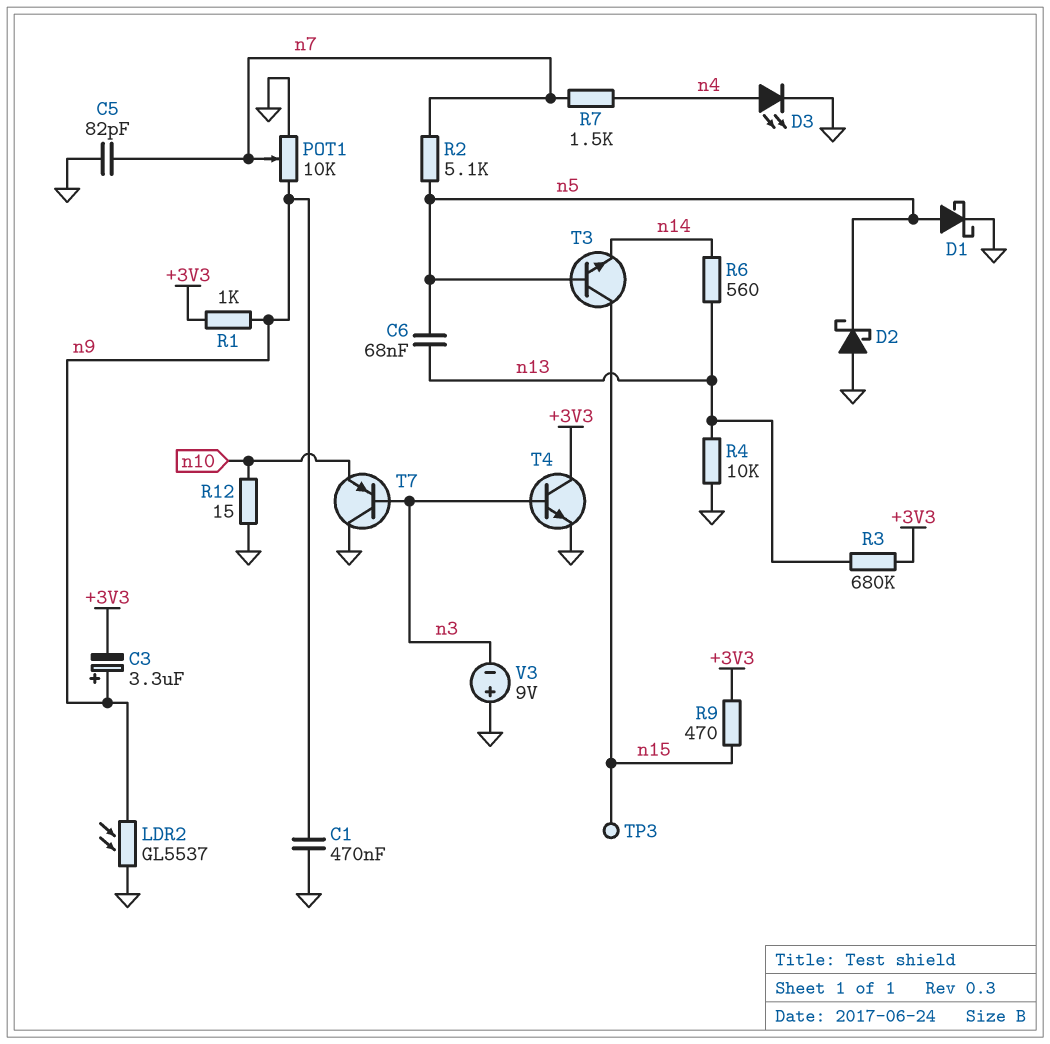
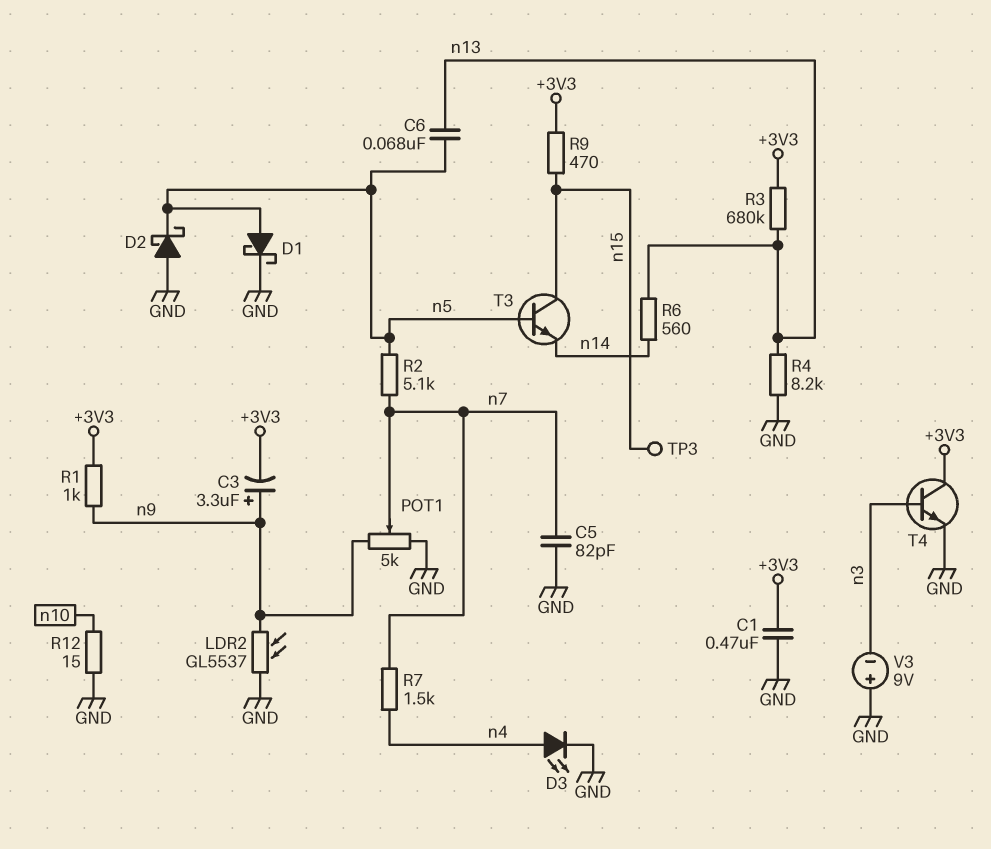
C1: 470nF (GND, n9) -> 470nF (+3V3, GND)
POT1: 10k (GND, n9, wiper n7) -> 5k (GND, n9, wiper n7)
R4: 10k (GND, n13) -> 8.2k (GND, n13)
T7: PNP (B n3, C GND, E n10) -> none

